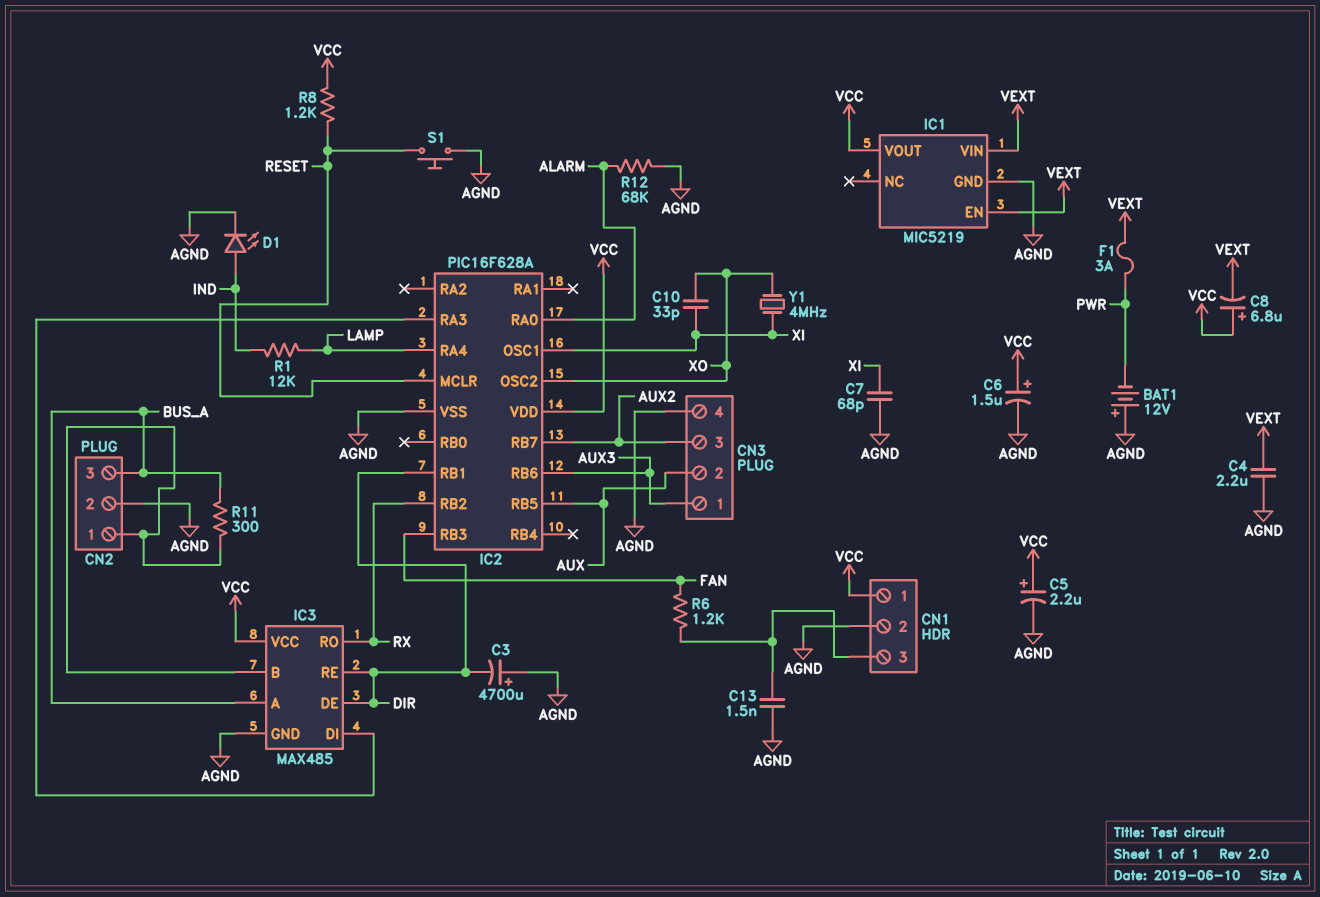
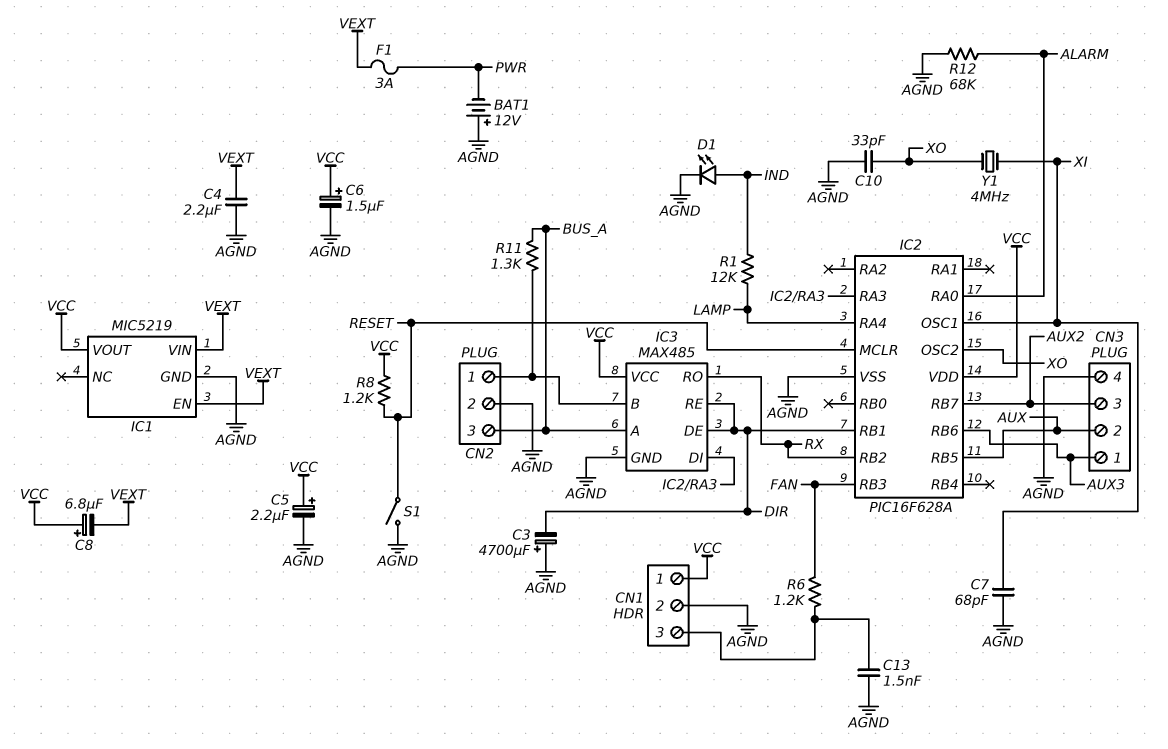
C10: 33pF (XI, XO) -> 33pF (AGND, XO)
R11: 300 (BUS_A, CN2/1) -> 1.3k (BUS_A, CN2/1)
S1: button (AGND, RESET) -> switch (AGND, RESET)

